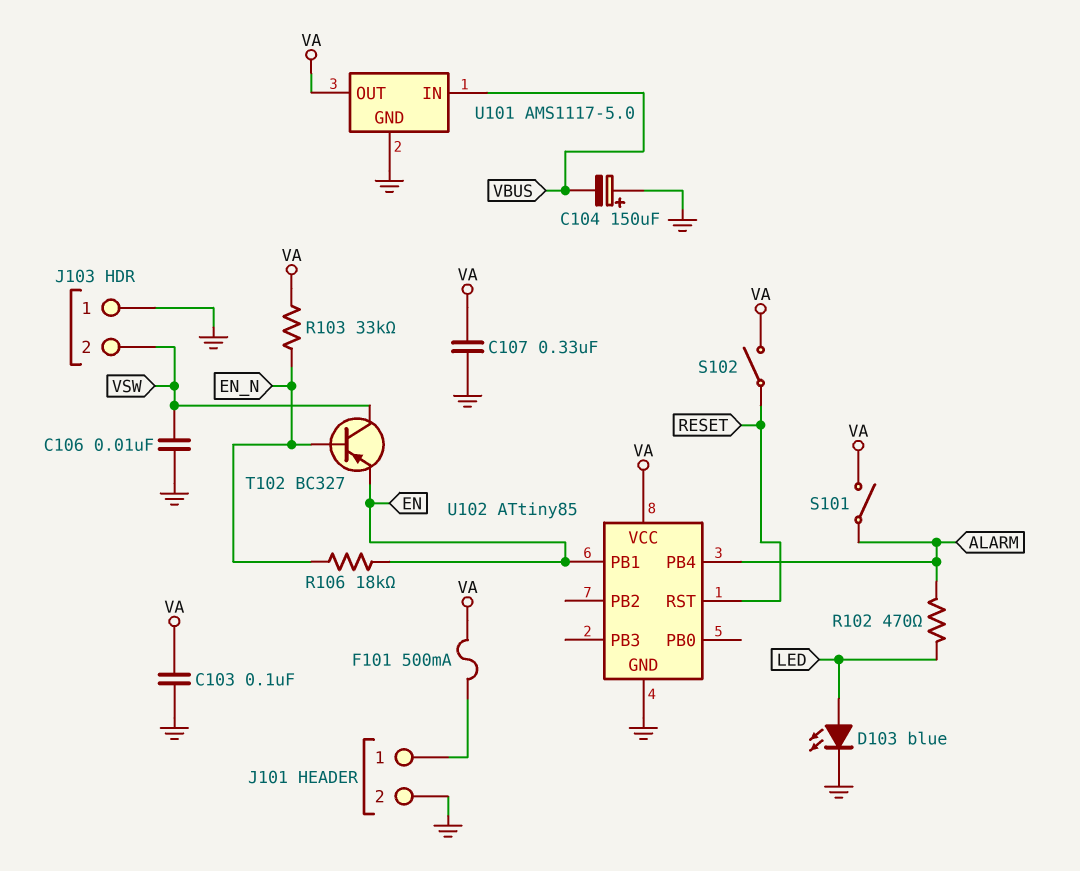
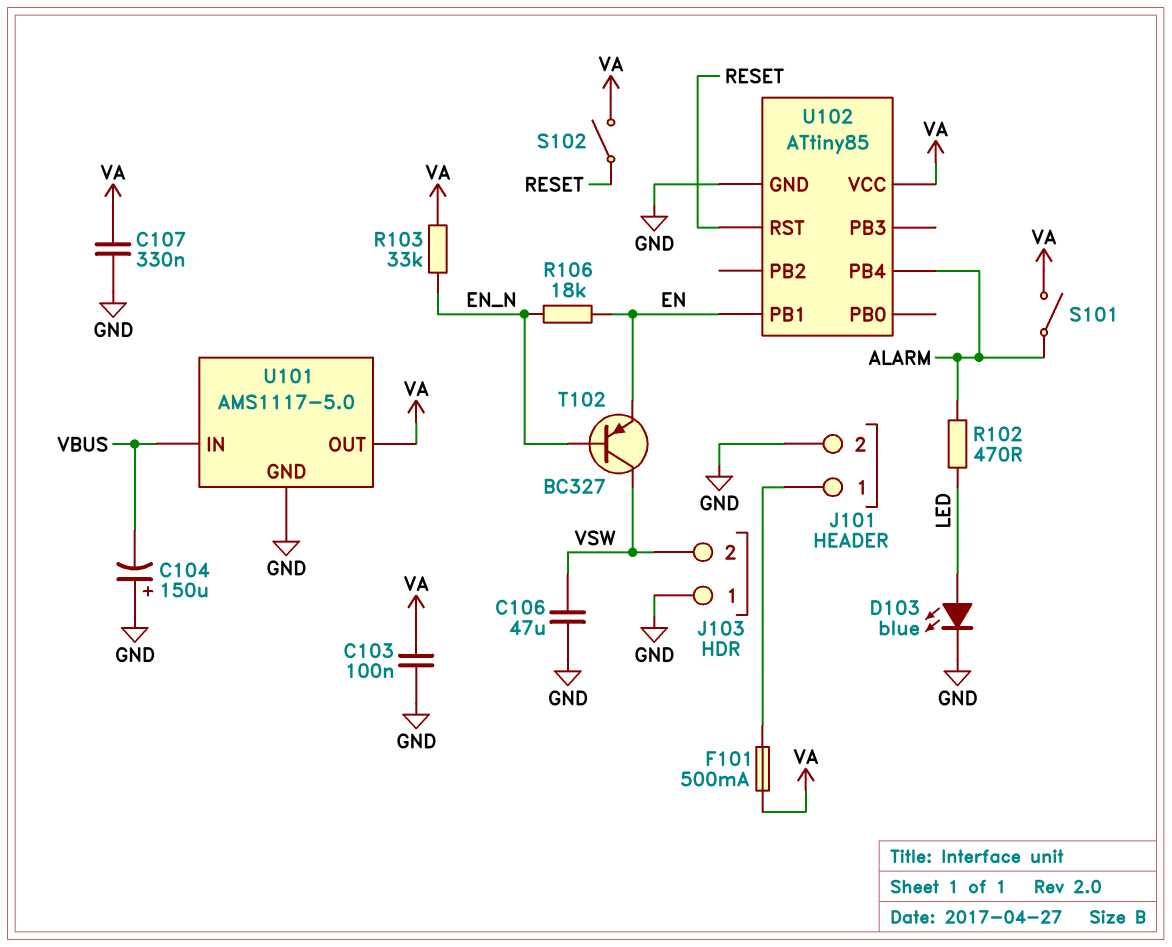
C106: 10nF (GND, VSW) -> 47uF (GND, VSW)

